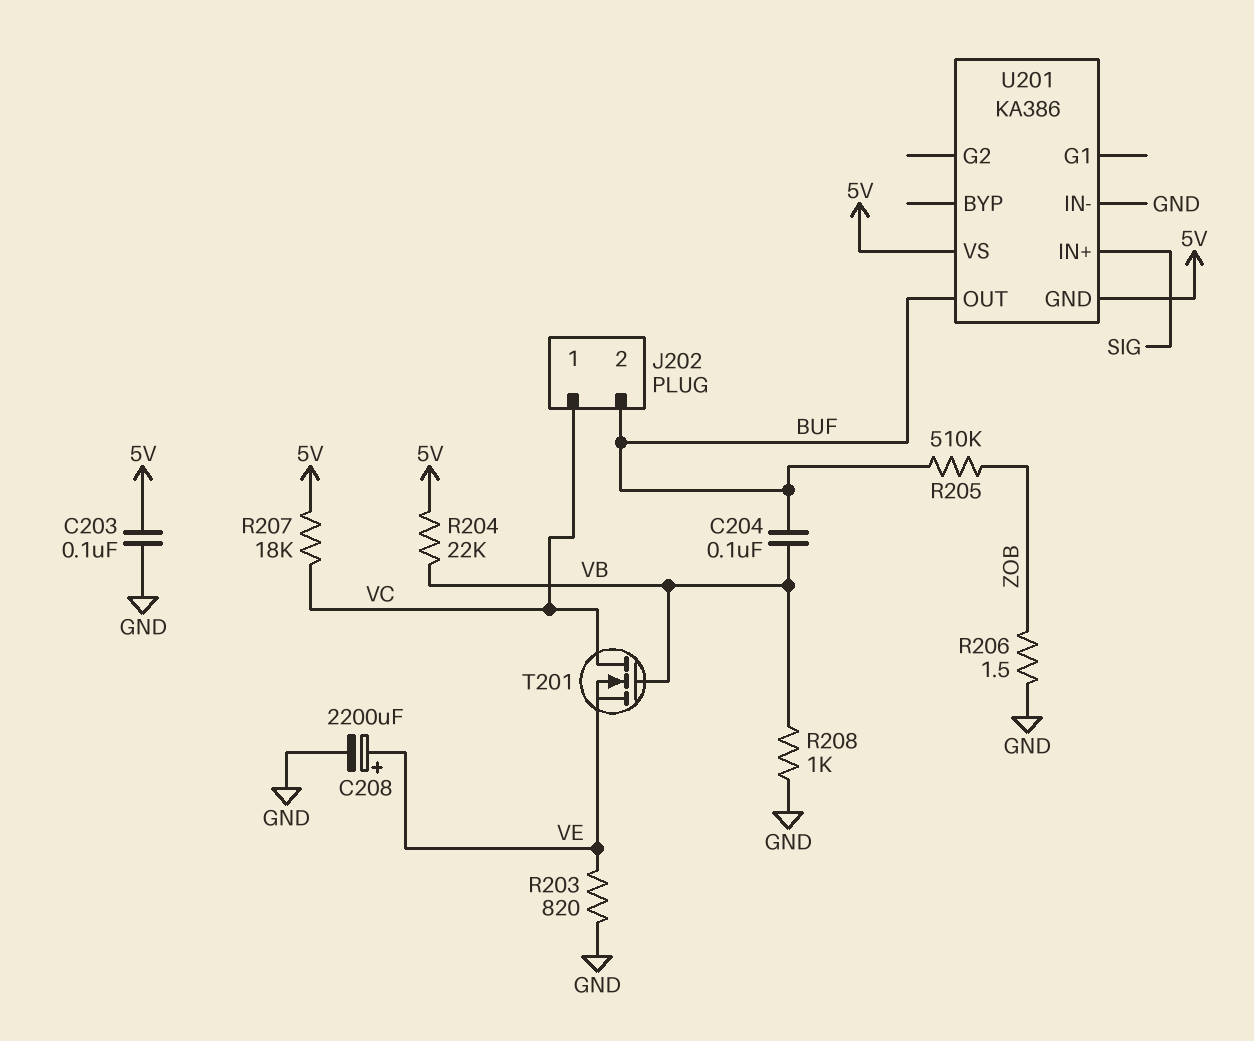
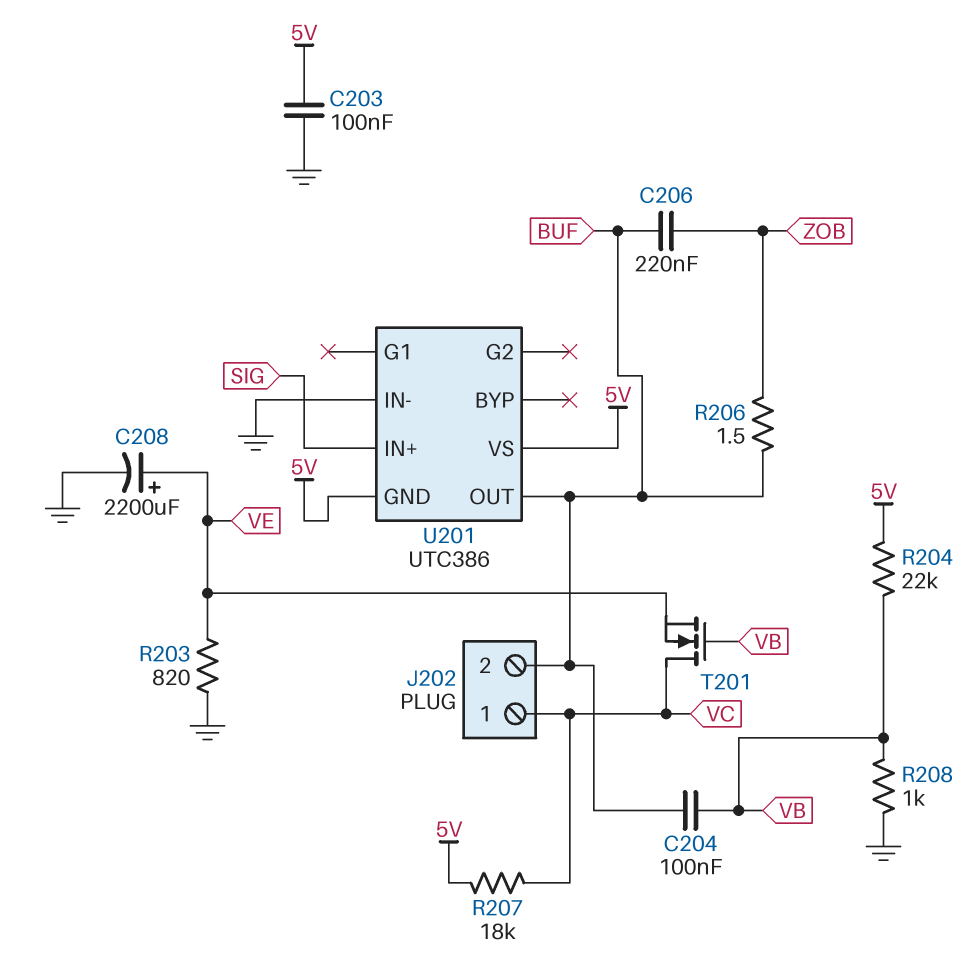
C206: none -> 220nF (BUF, ZOB)
R205: 510k (BUF, ZOB) -> none
R206: 1.5 (GND, ZOB) -> 1.5 (BUF, ZOB)
U201: KA386 -> UTC386

